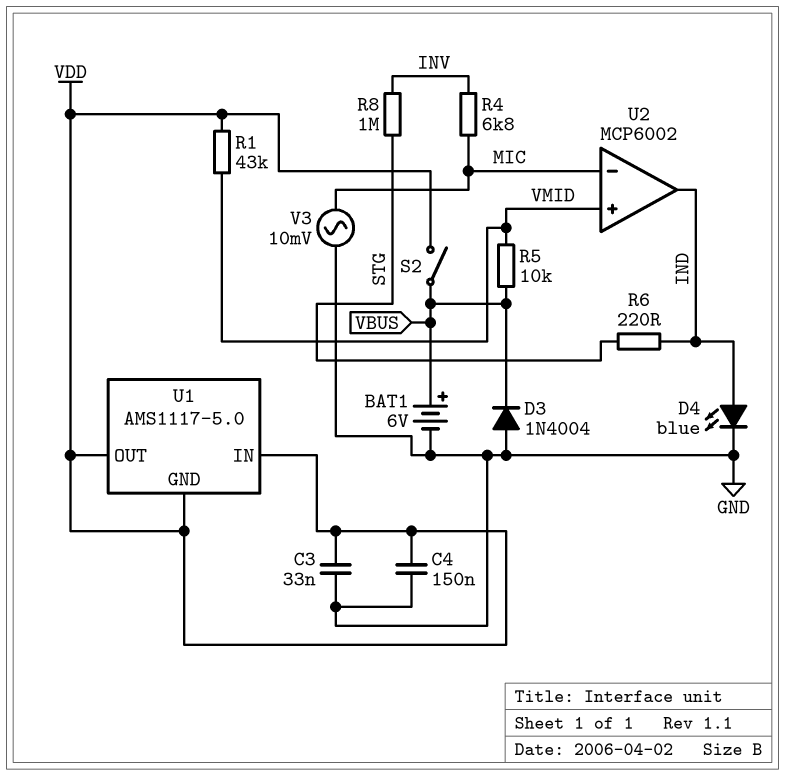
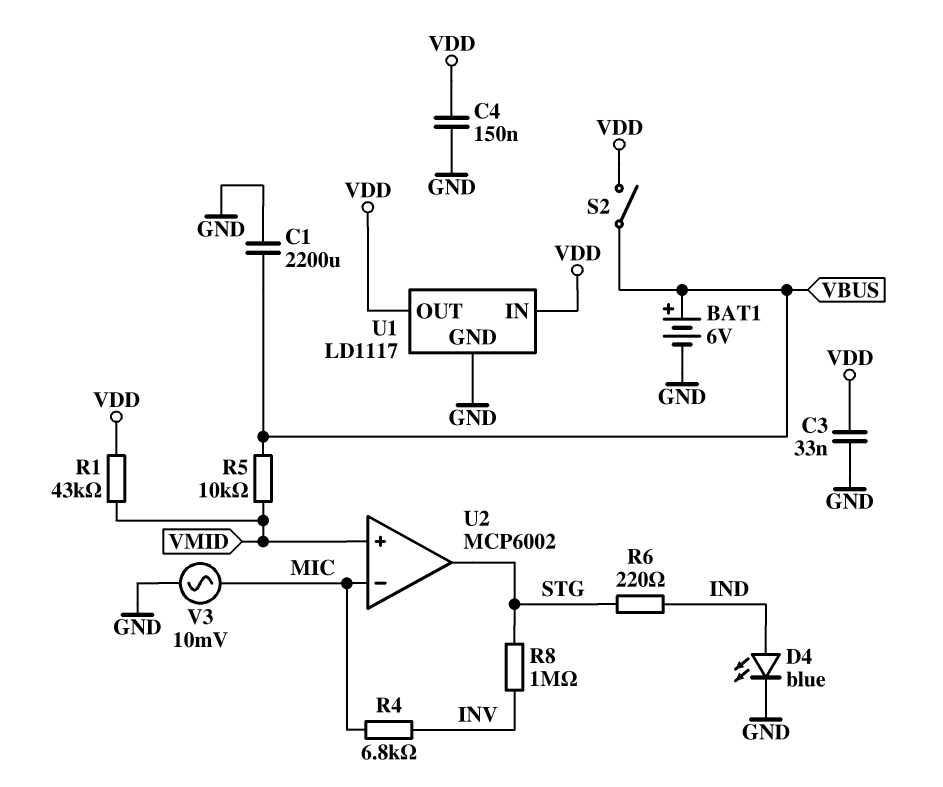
C1: none -> 2200uF (GND, VBUS)
D3: diode 1N4004 (A GND, K VBUS) -> none
U1: AMS1117-5.0 -> LD1117
U1 pin GND: VDD -> GND
U2 pin out: IND -> STG

